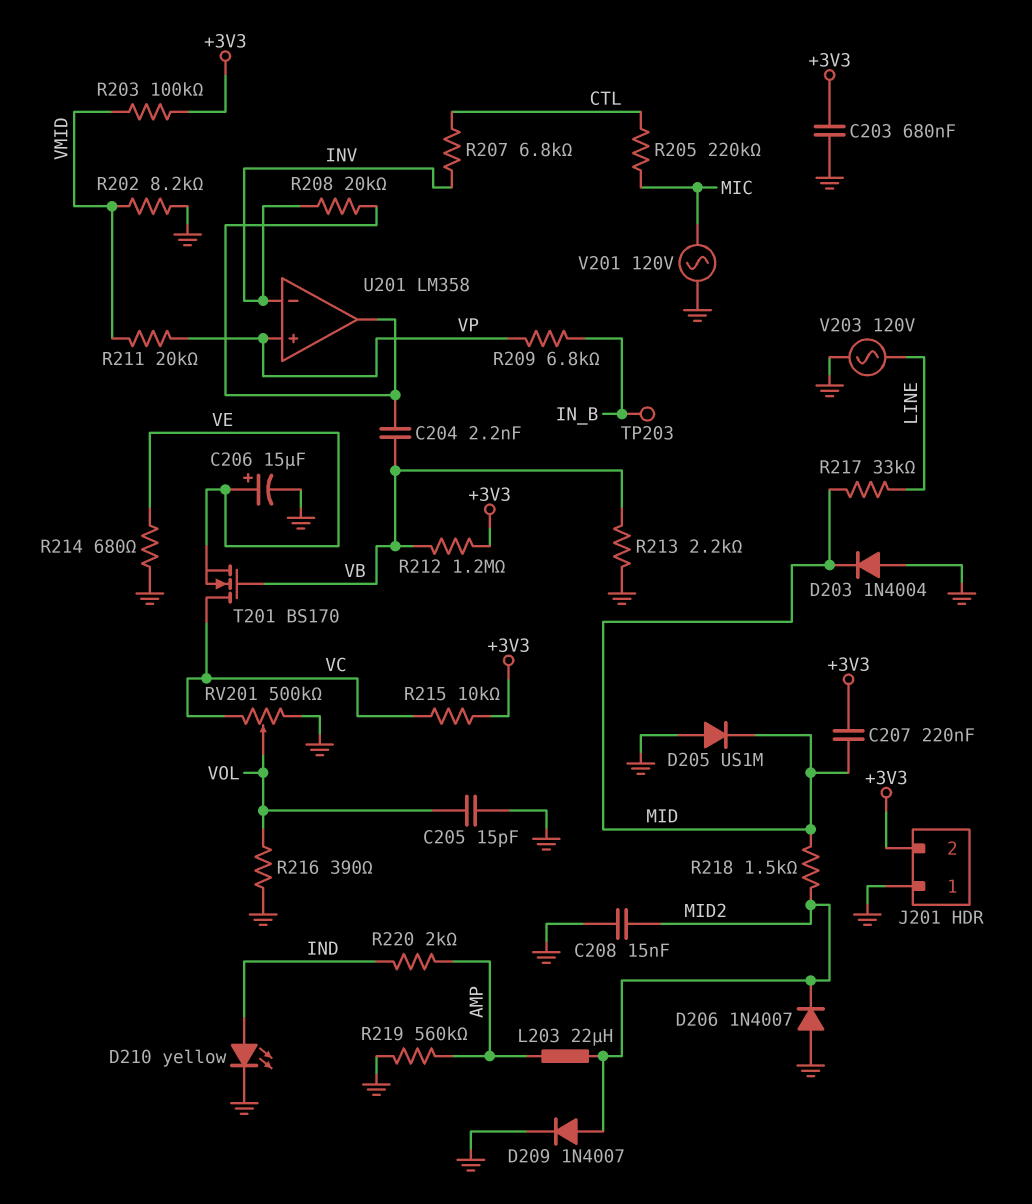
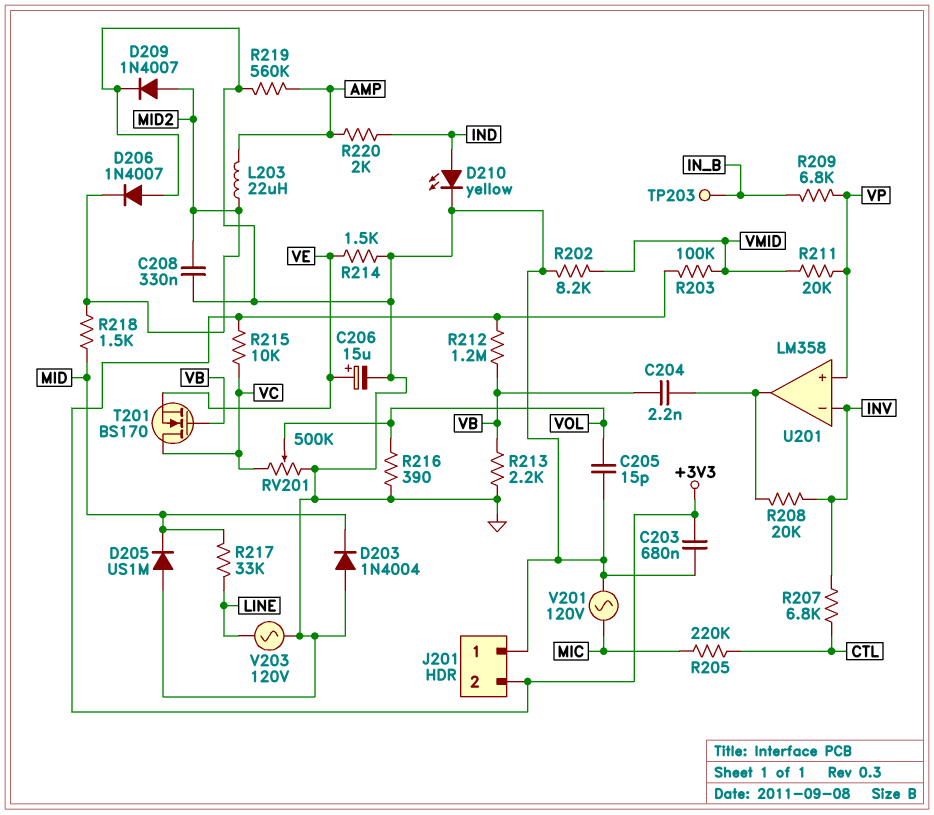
C207: 220nF (+3V3, MID) -> none
C208: 15nF (GND, MID2) -> 330nF (GND, MID2)
R214: 680 (GND, VE) -> 1.5k (GND, VE)

